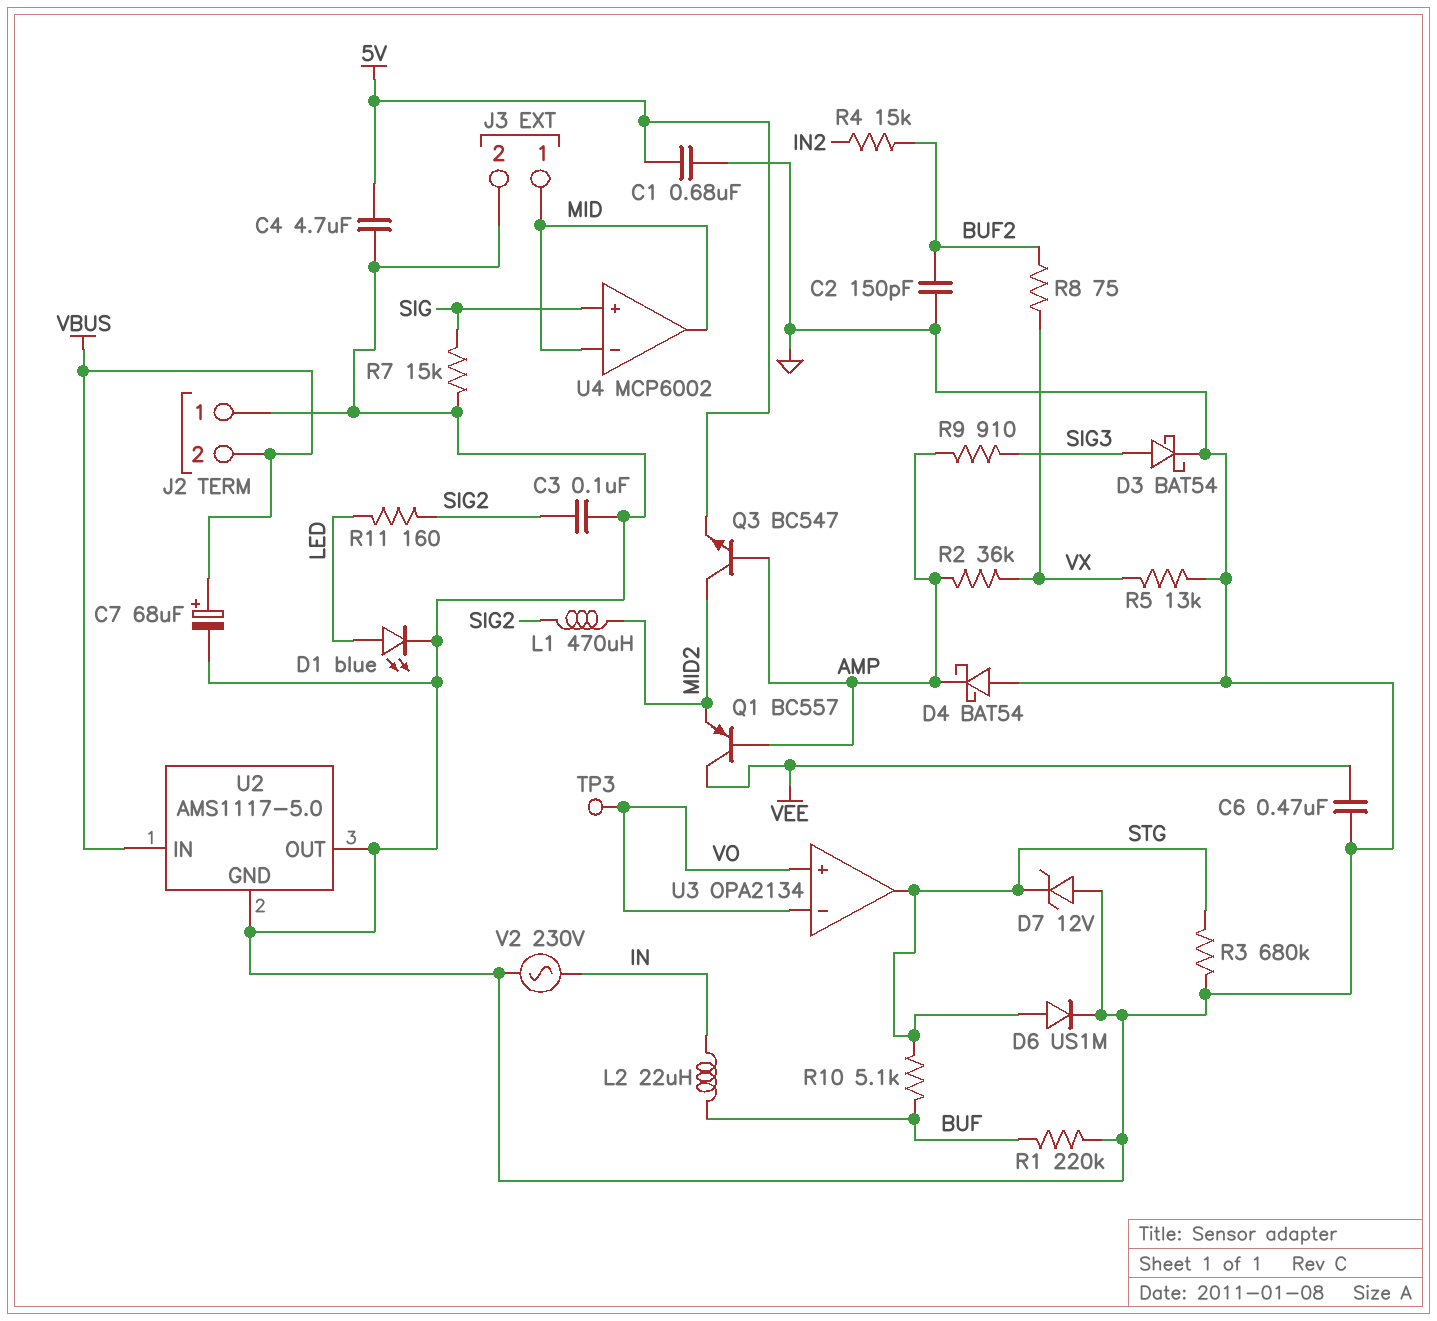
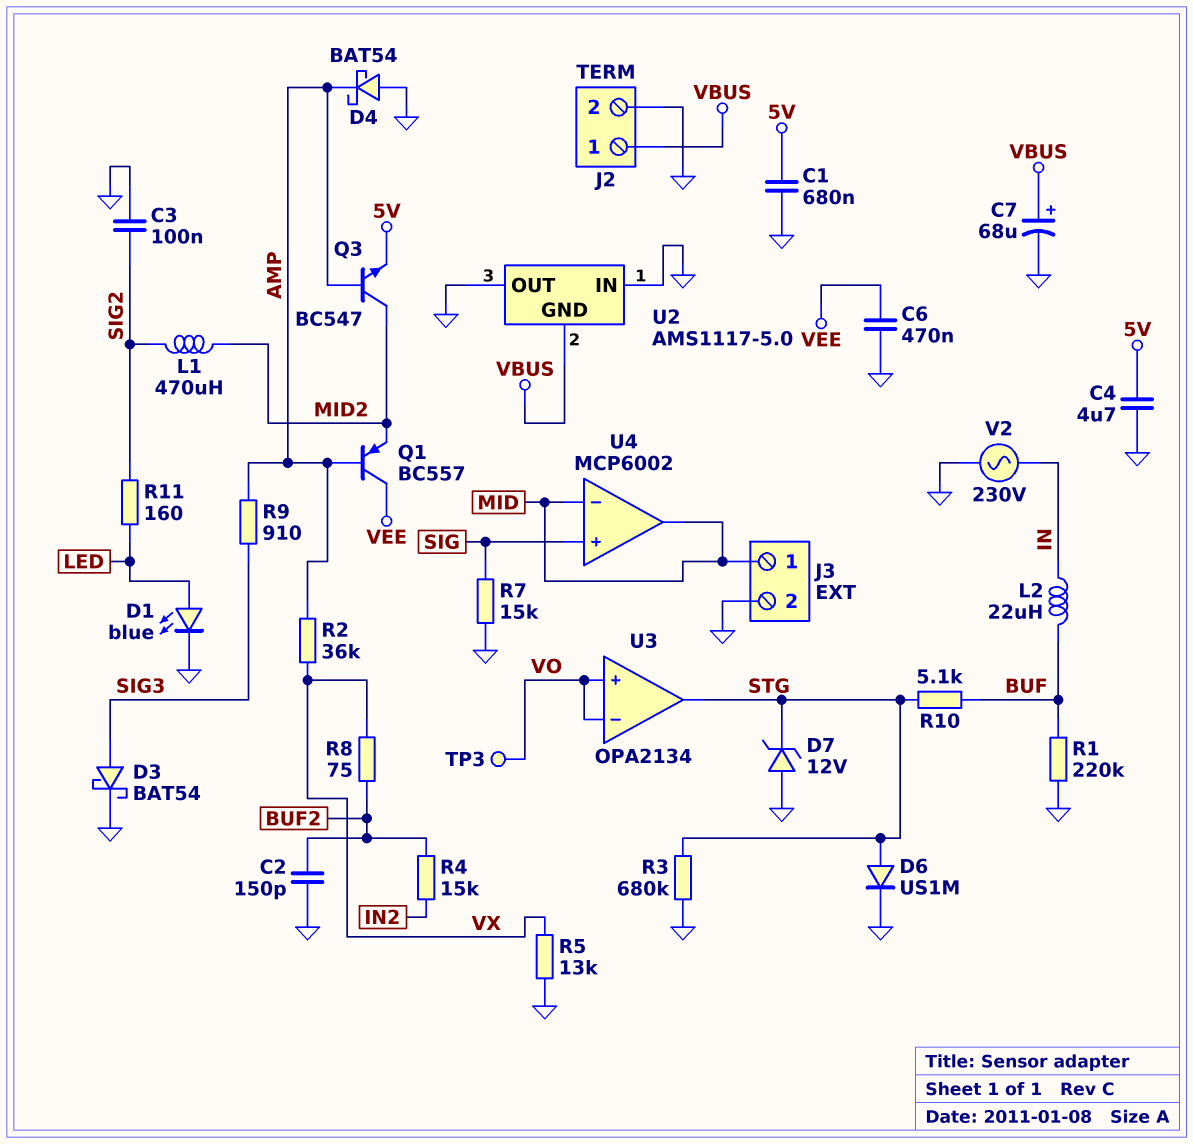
J2 pin 1: GND -> VBUS
J2 pin 2: VBUS -> GND
U2 pin GND: GND -> VBUS
U2 pin IN: VBUS -> GND

